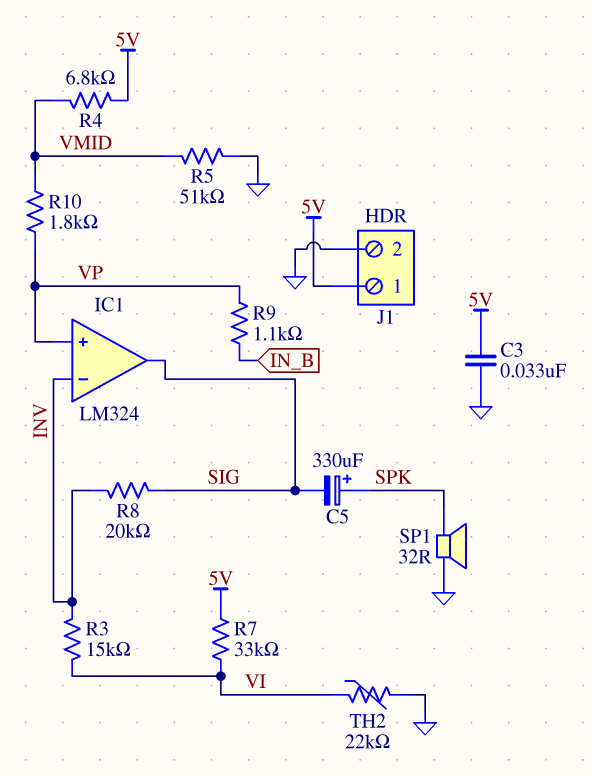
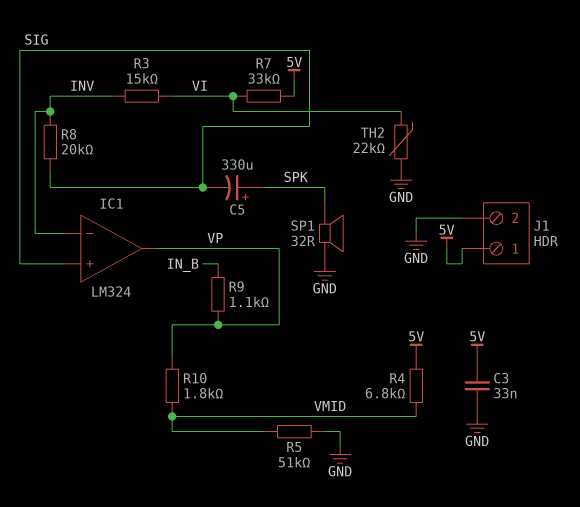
IC1 pin in+: VP -> SIG
IC1 pin out: SIG -> VP

